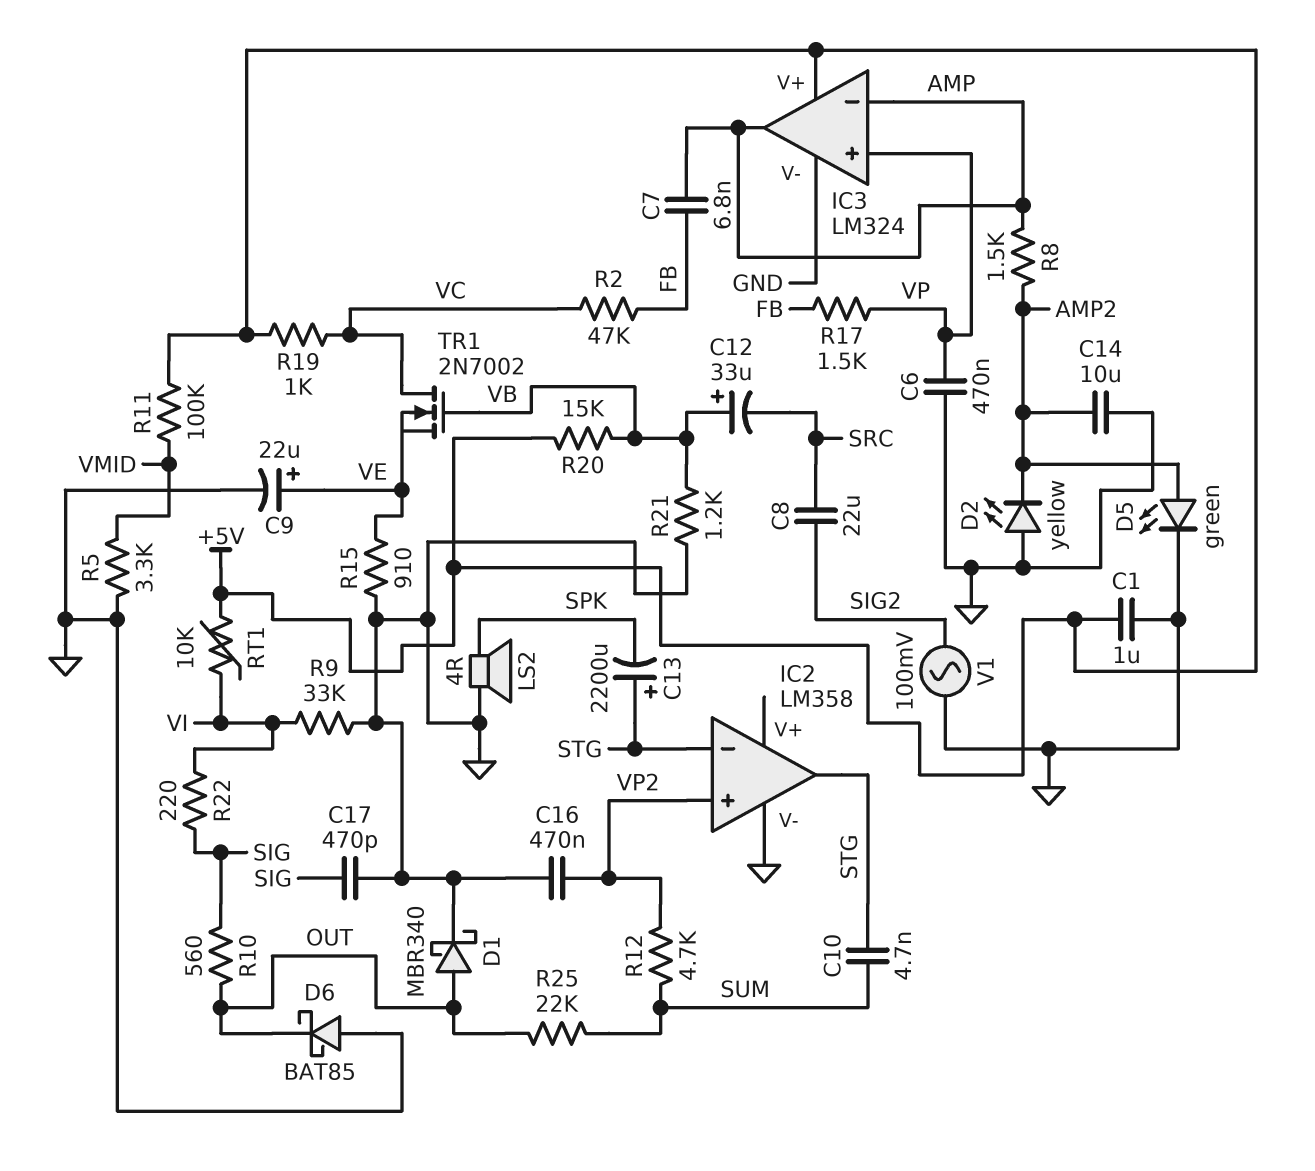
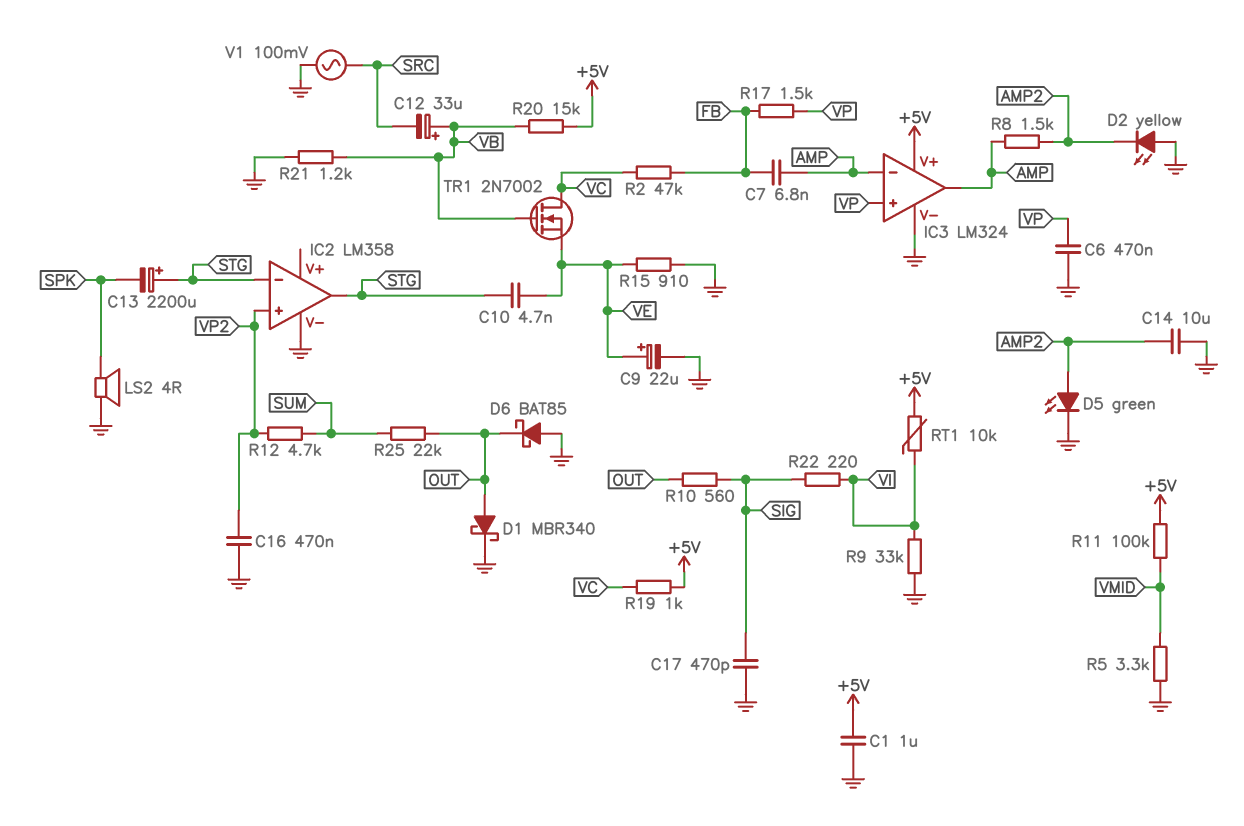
C8: 22uF (SIG2, SRC) -> none
C10: 4.7nF (STG, SUM) -> 4.7nF (STG, VE)
V1: AC 100mV (GND, SIG2) -> AC 100mV (GND, SRC)

